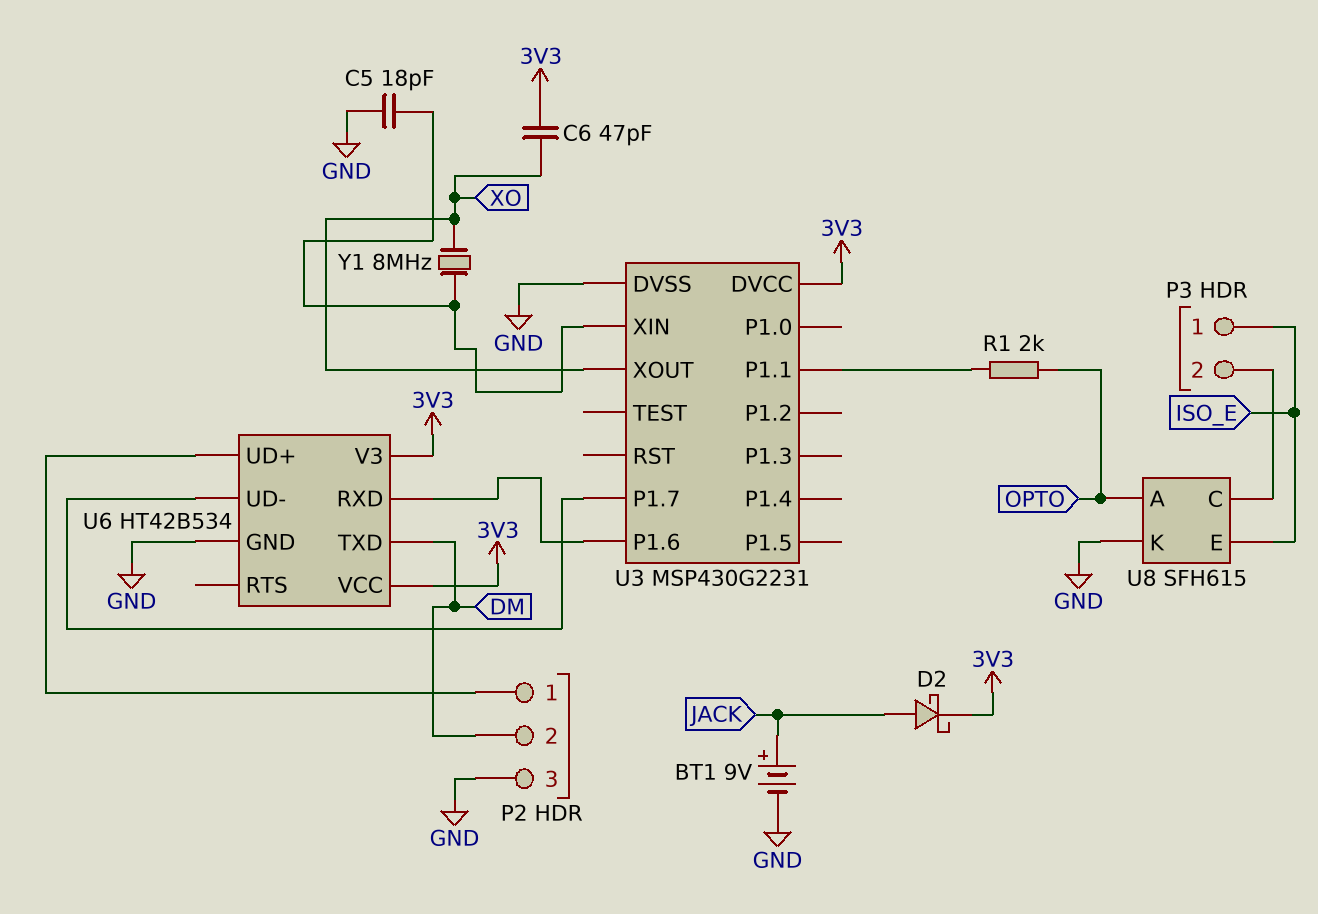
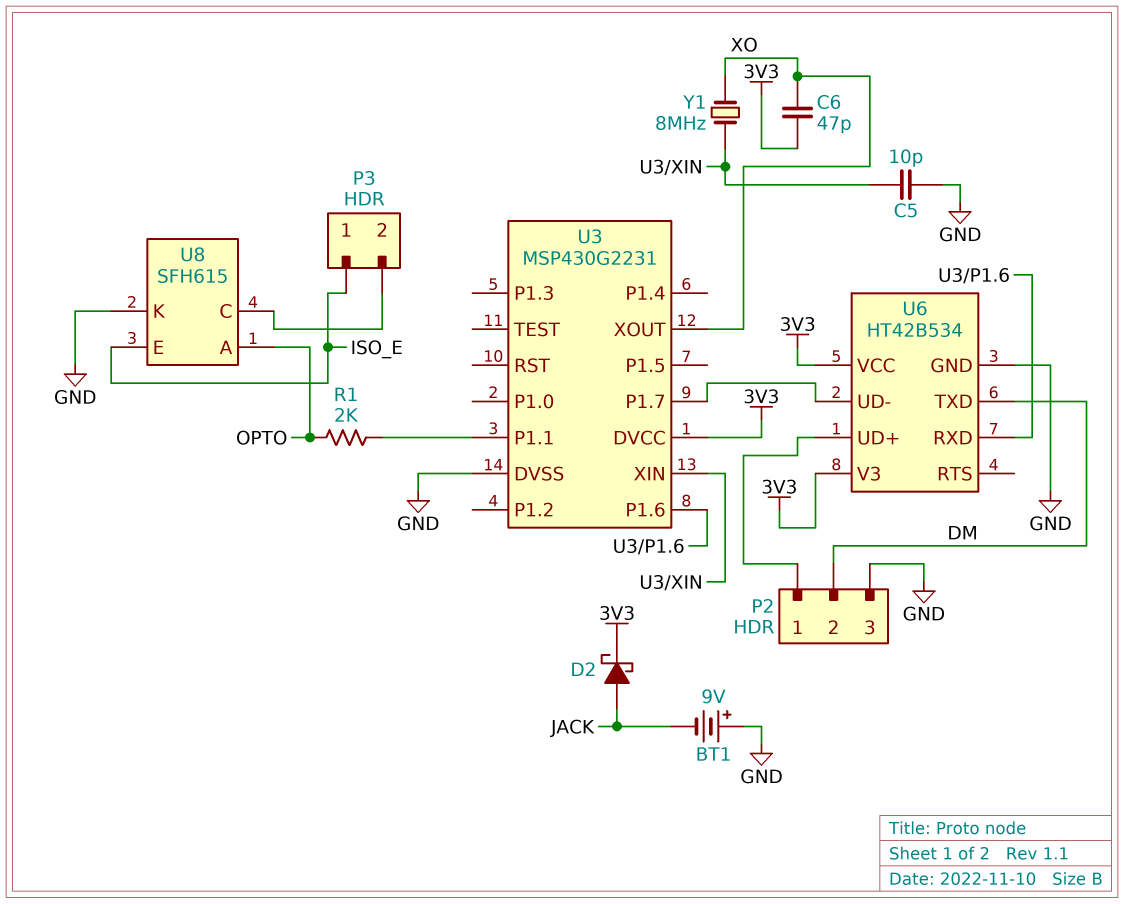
BT1: 9V (plus JACK, minus GND) -> 9V (plus GND, minus JACK)
C5: 18pF (GND, U3/XIN) -> 10pF (GND, U3/XIN)

